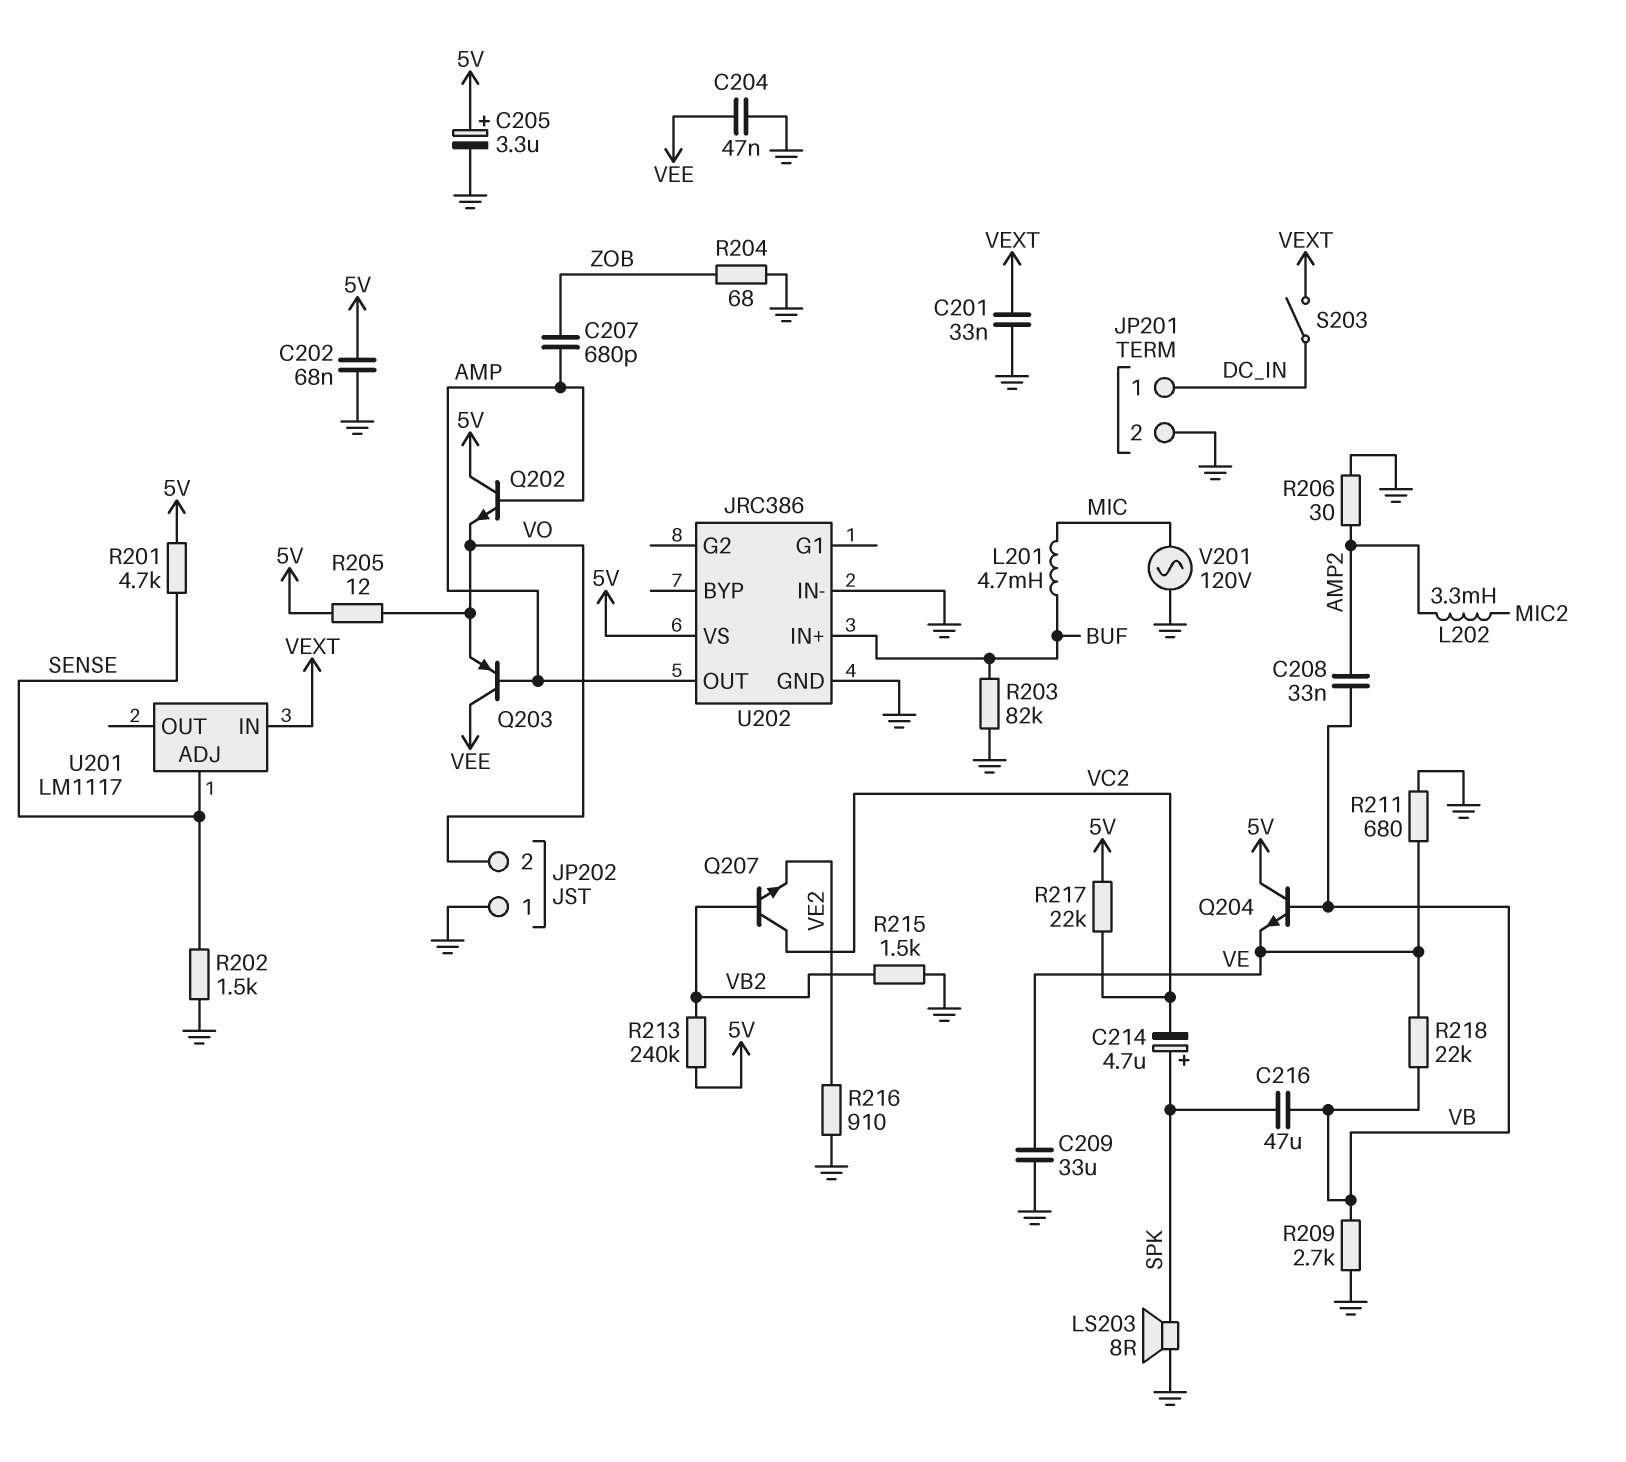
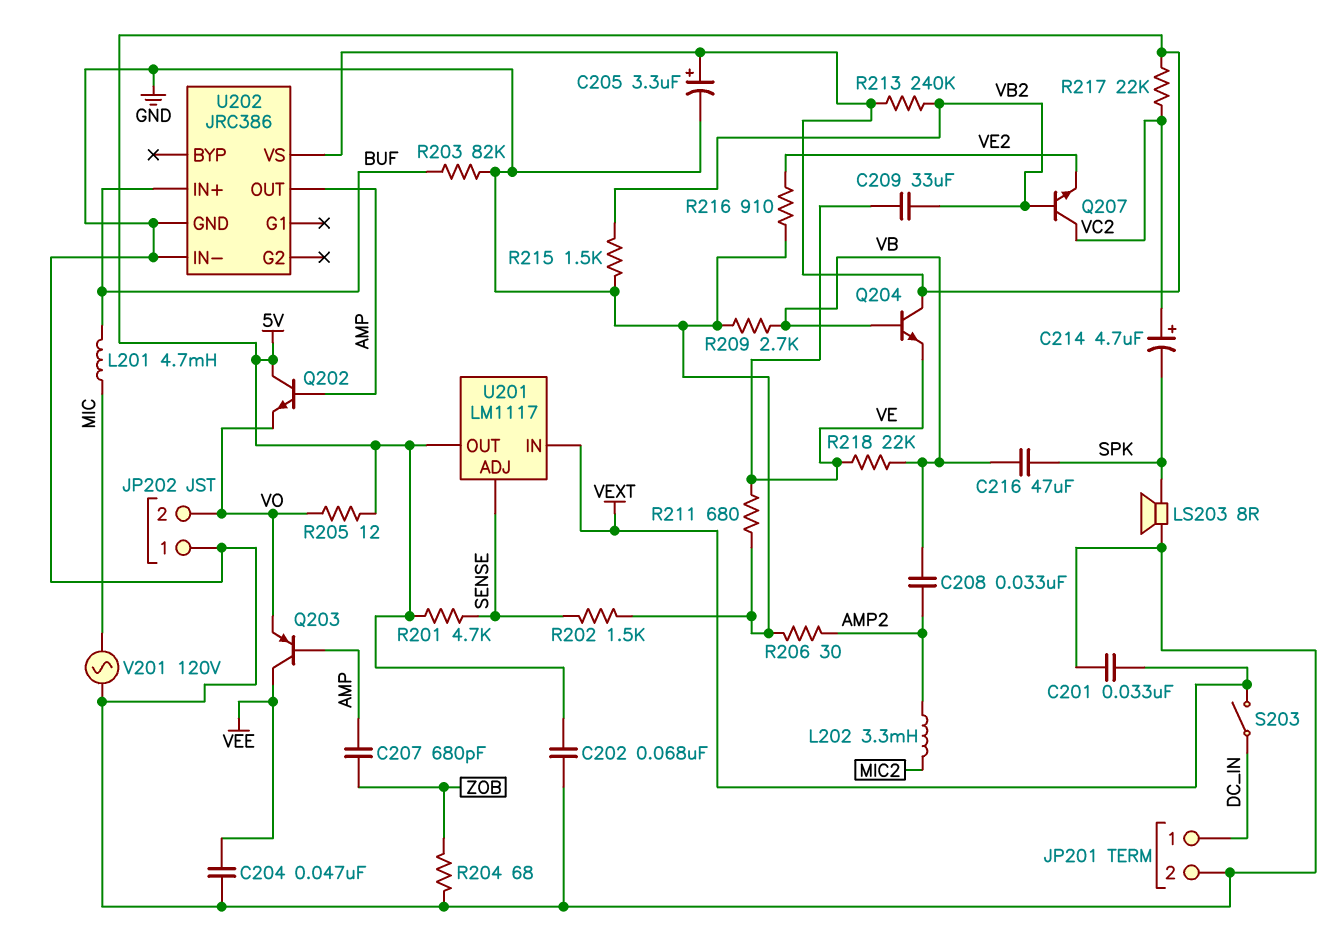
C209: 33uF (GND, VE) -> 33uF (VB2, VE)
C214: 4.7uF (plus SPK, minus VC2) -> 4.7uF (plus VC2, minus SPK)
U201 pin OUT: none -> 5V

